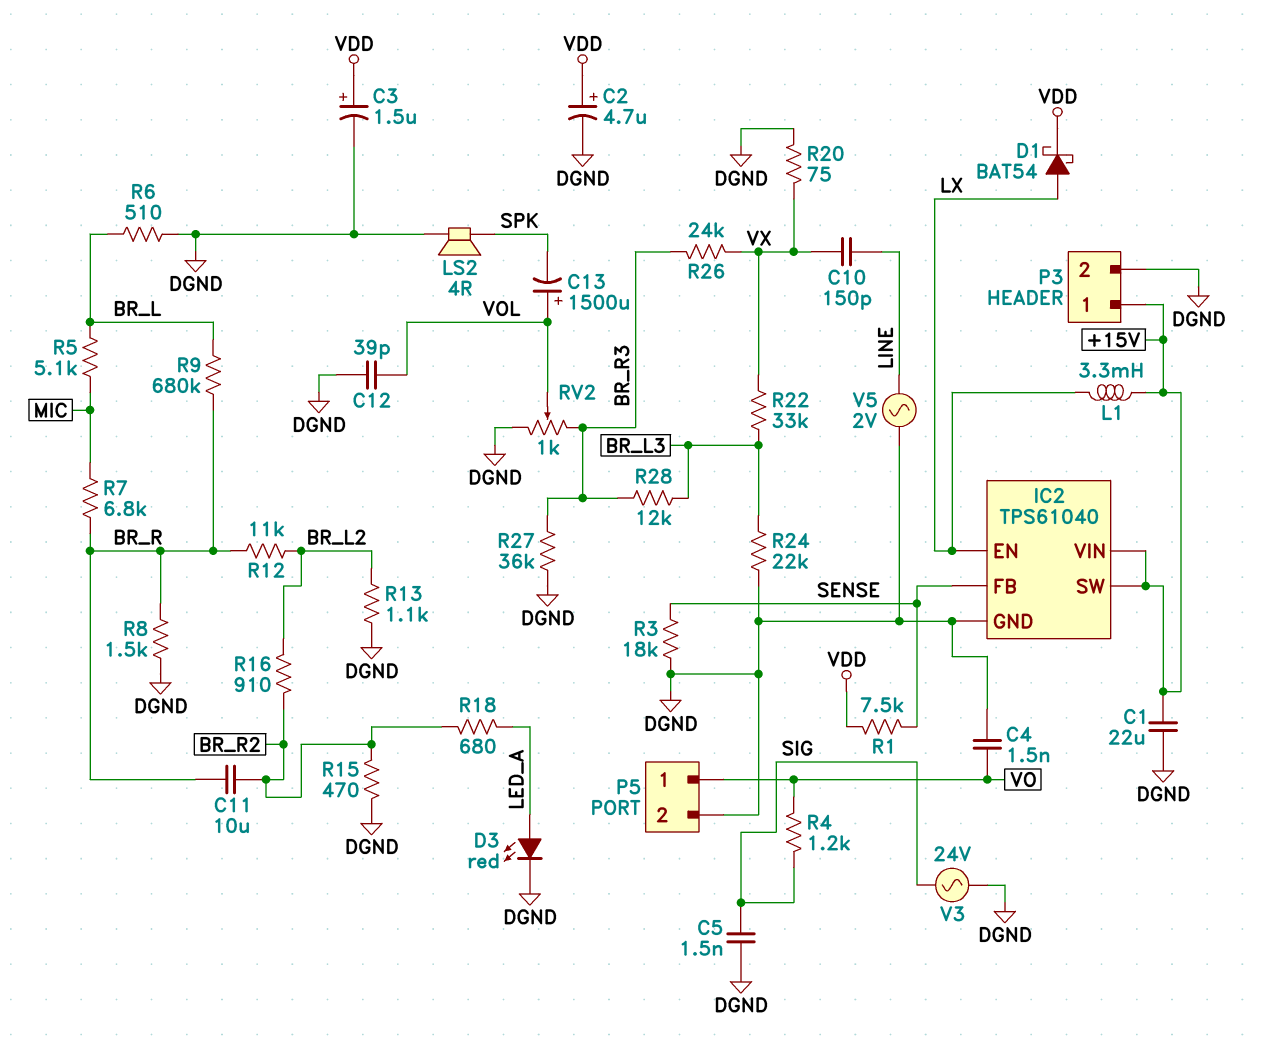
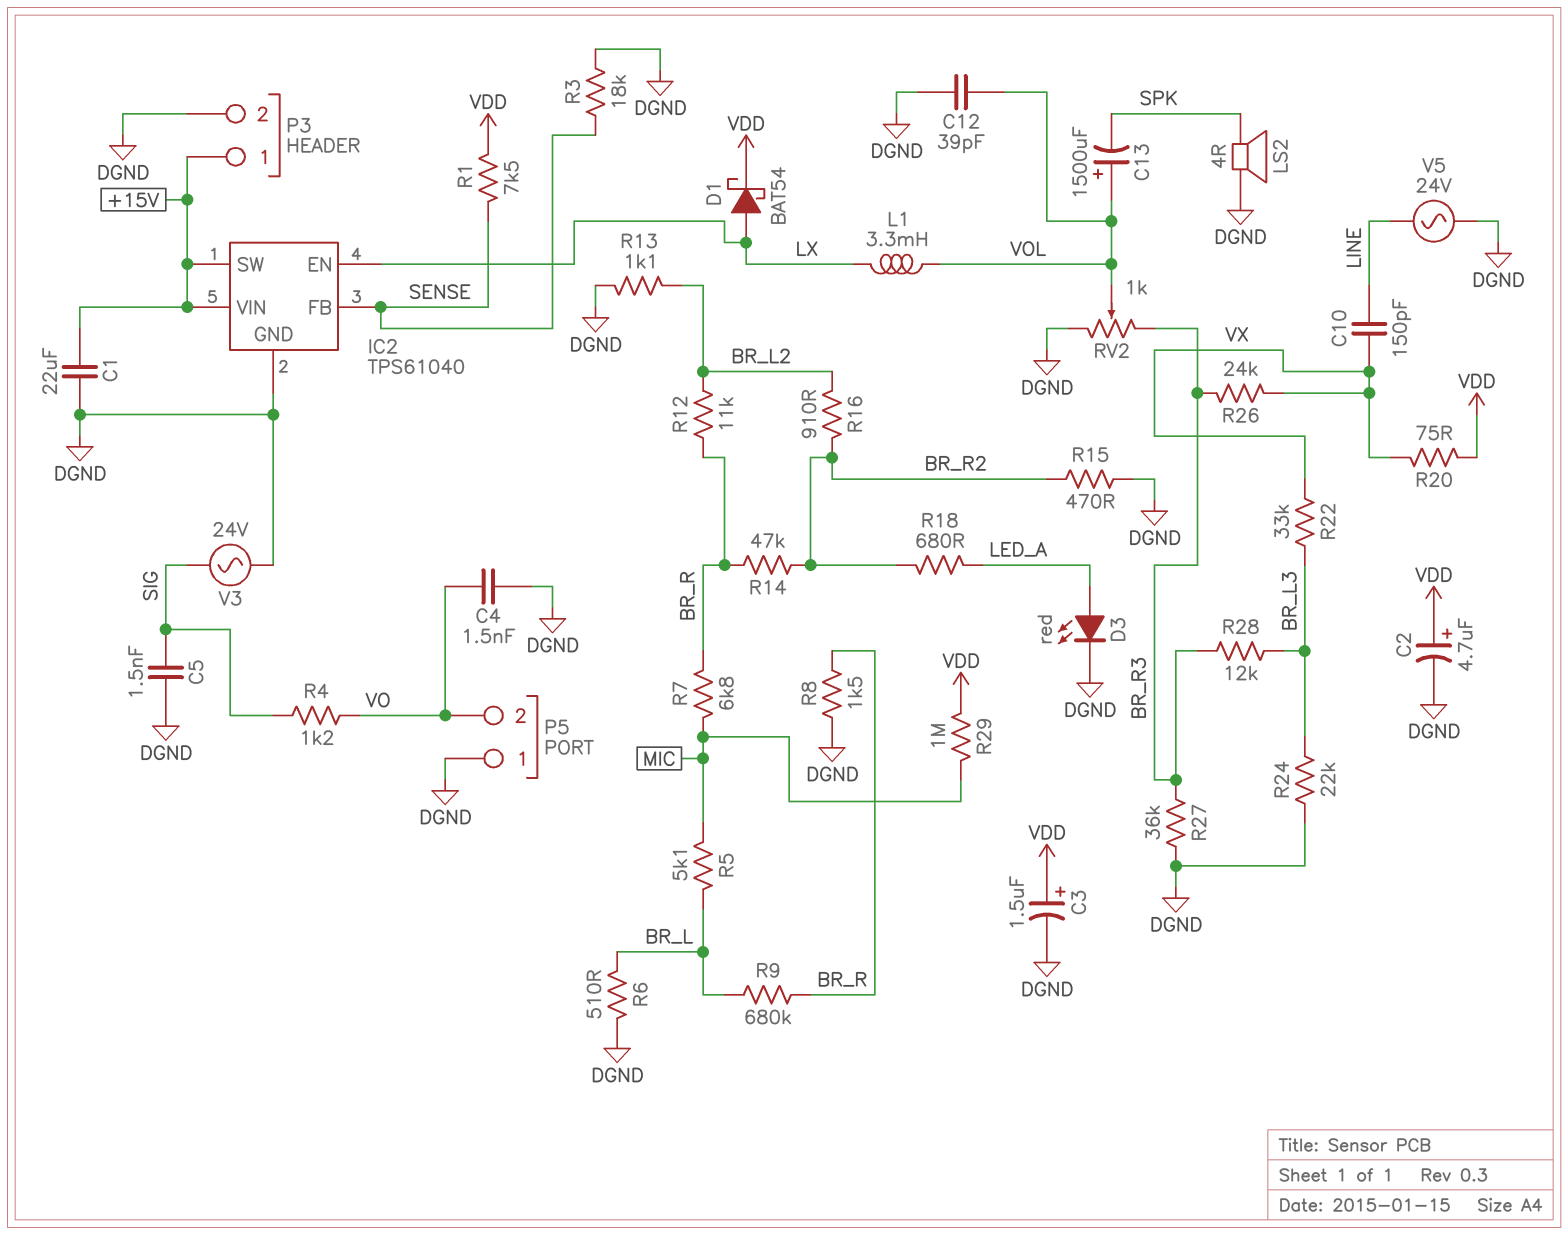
C11: 10uF (BR_R, BR_R2) -> none
L1: 3.3mH (+15V, LX) -> 3.3mH (LX, VOL)
P5 pin 1: VO -> DGND
P5 pin 2: DGND -> VO
R14: none -> 47k (BR_R, BR_R2)
R20: 75 (DGND, VX) -> 75 (VDD, VX)
R29: none -> 1M (MIC, VDD)
V5: AC 2V (DGND, LINE) -> AC 24V (DGND, LINE)

